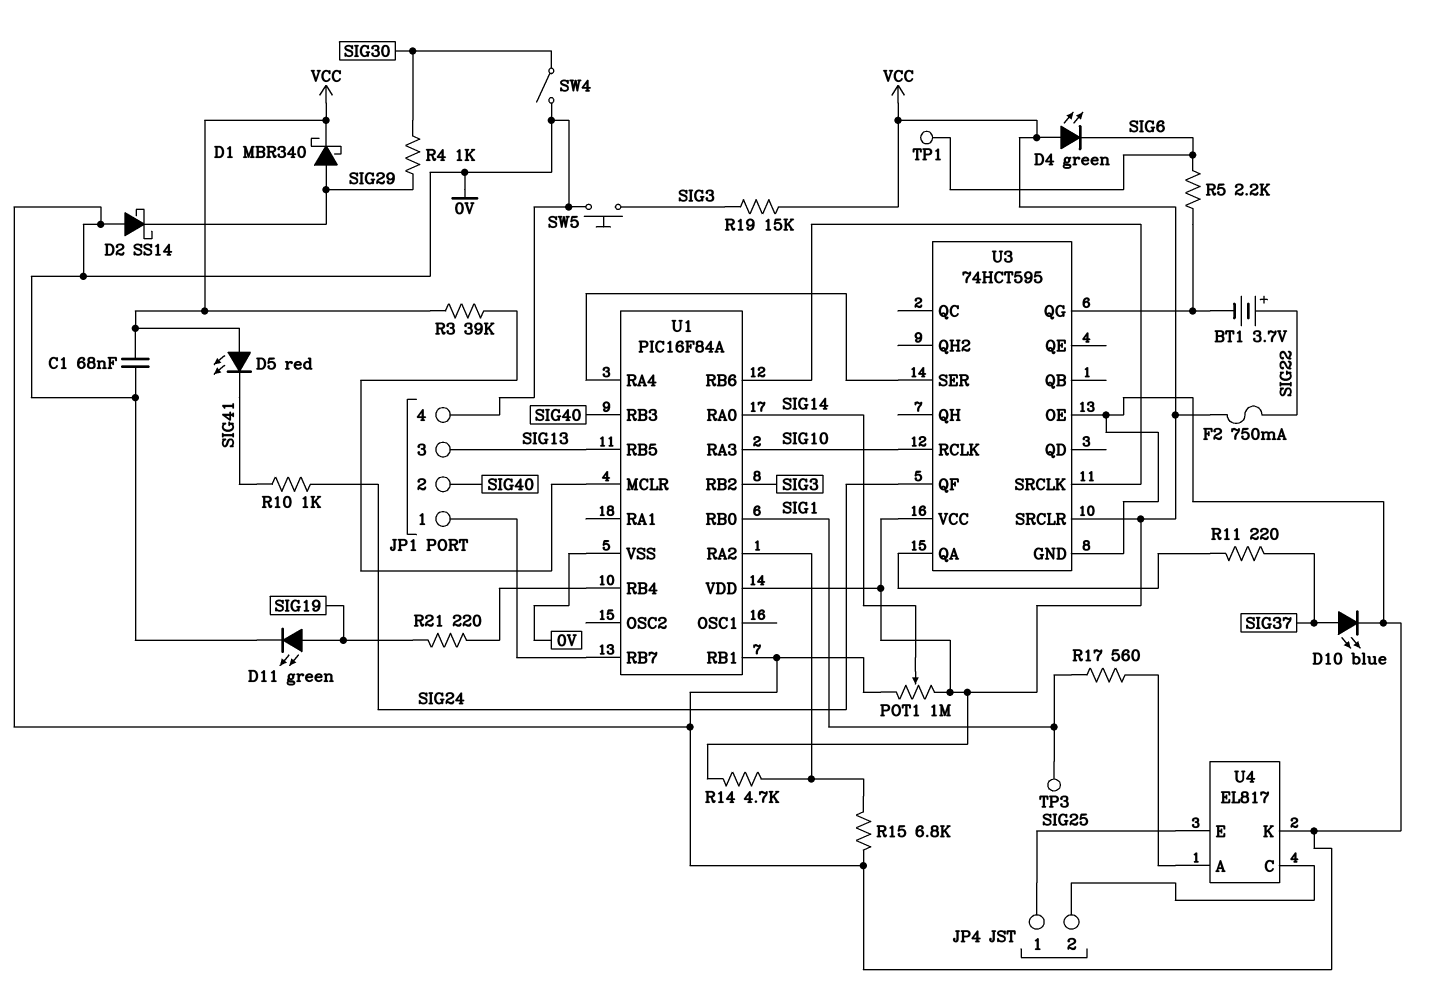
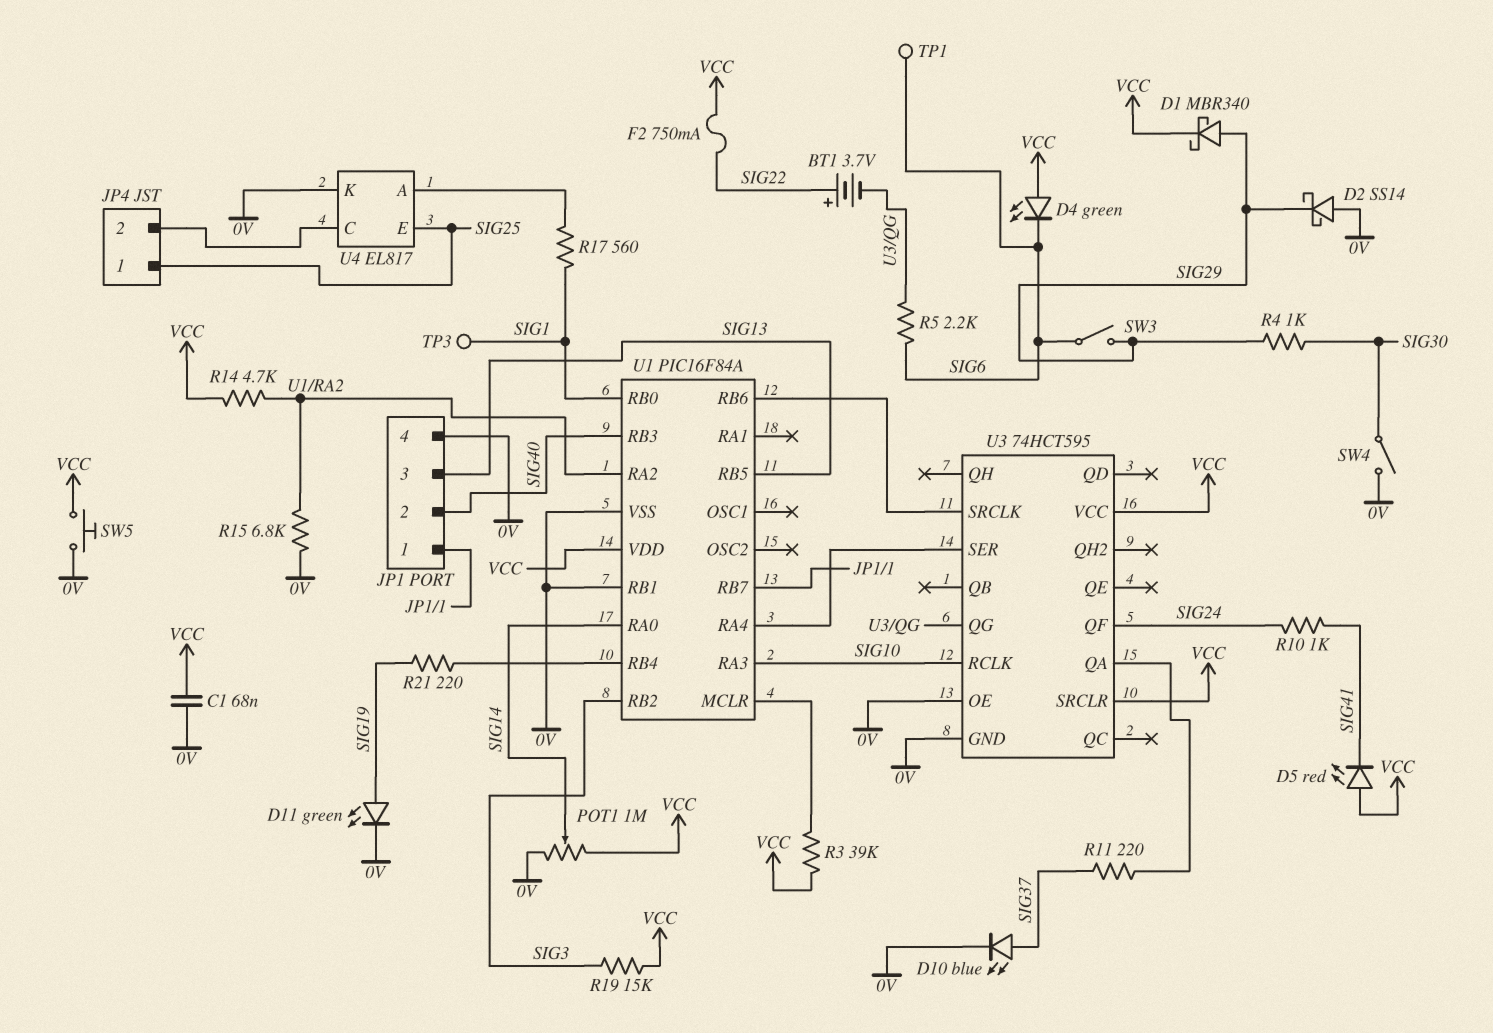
SW3: none -> switch (SIG6, SIG29)
SW5: button (0V, SIG3) -> button (0V, VCC)

